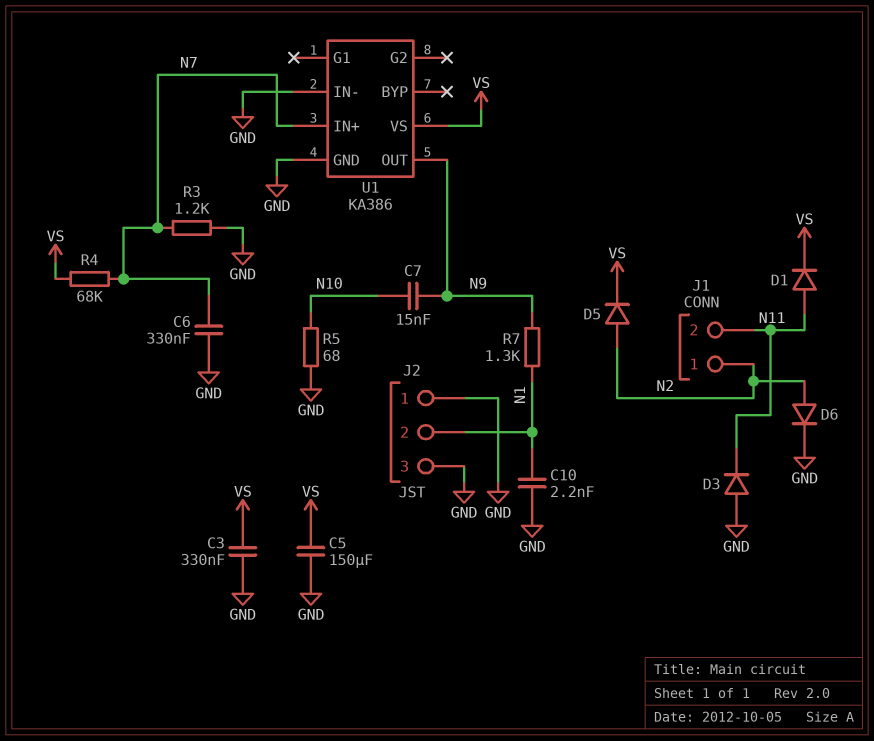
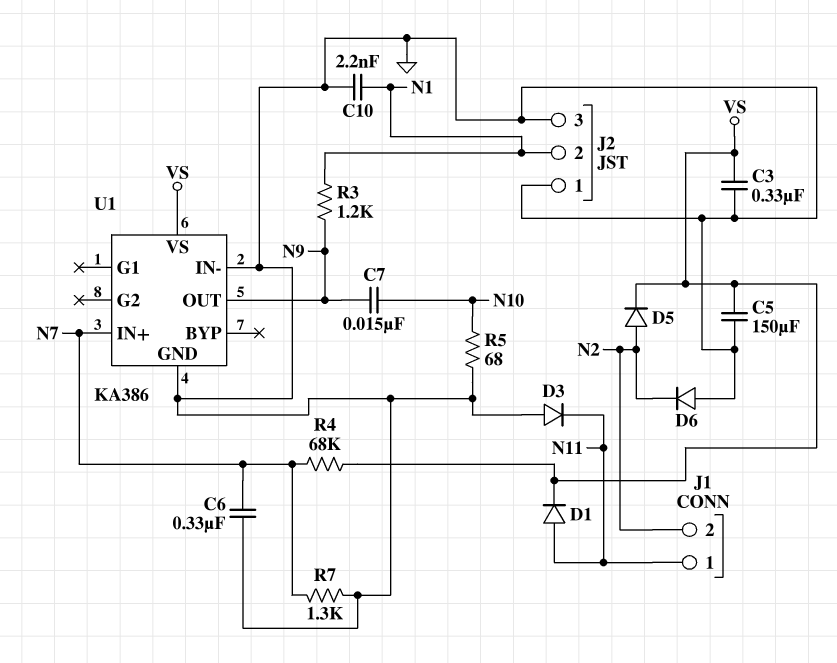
D6: diode (A N2, K GND) -> diode (A GND, K N2)
J1 pin 1: N2 -> N11
J1 pin 2: N11 -> N2
R3: 1.2k (GND, N7) -> 1.2k (N1, N9)
R7: 1.3k (N1, N9) -> 1.3k (GND, N7)

